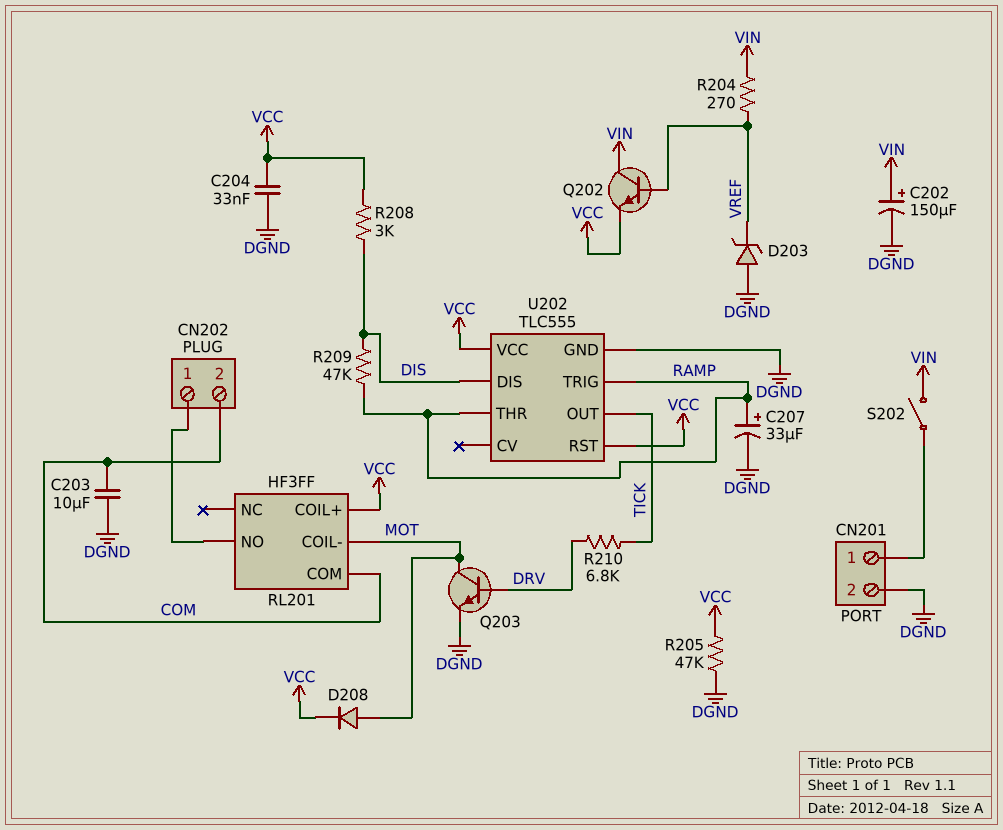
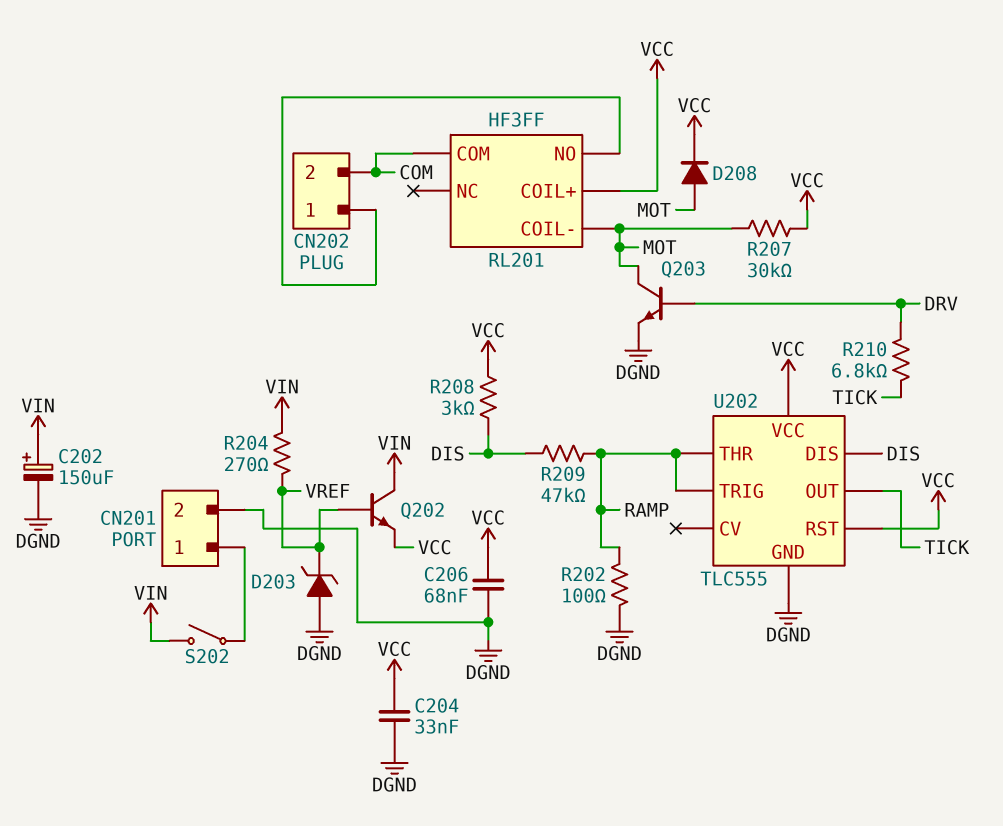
C203: 10uF (COM, DGND) -> none
C206: none -> 68nF (DGND, VCC)
C207: 33uF (plus RAMP, minus DGND) -> none
R202: none -> 100 (DGND, RAMP)
R205: 47k (DGND, VCC) -> none
R207: none -> 30k (MOT, VCC)

